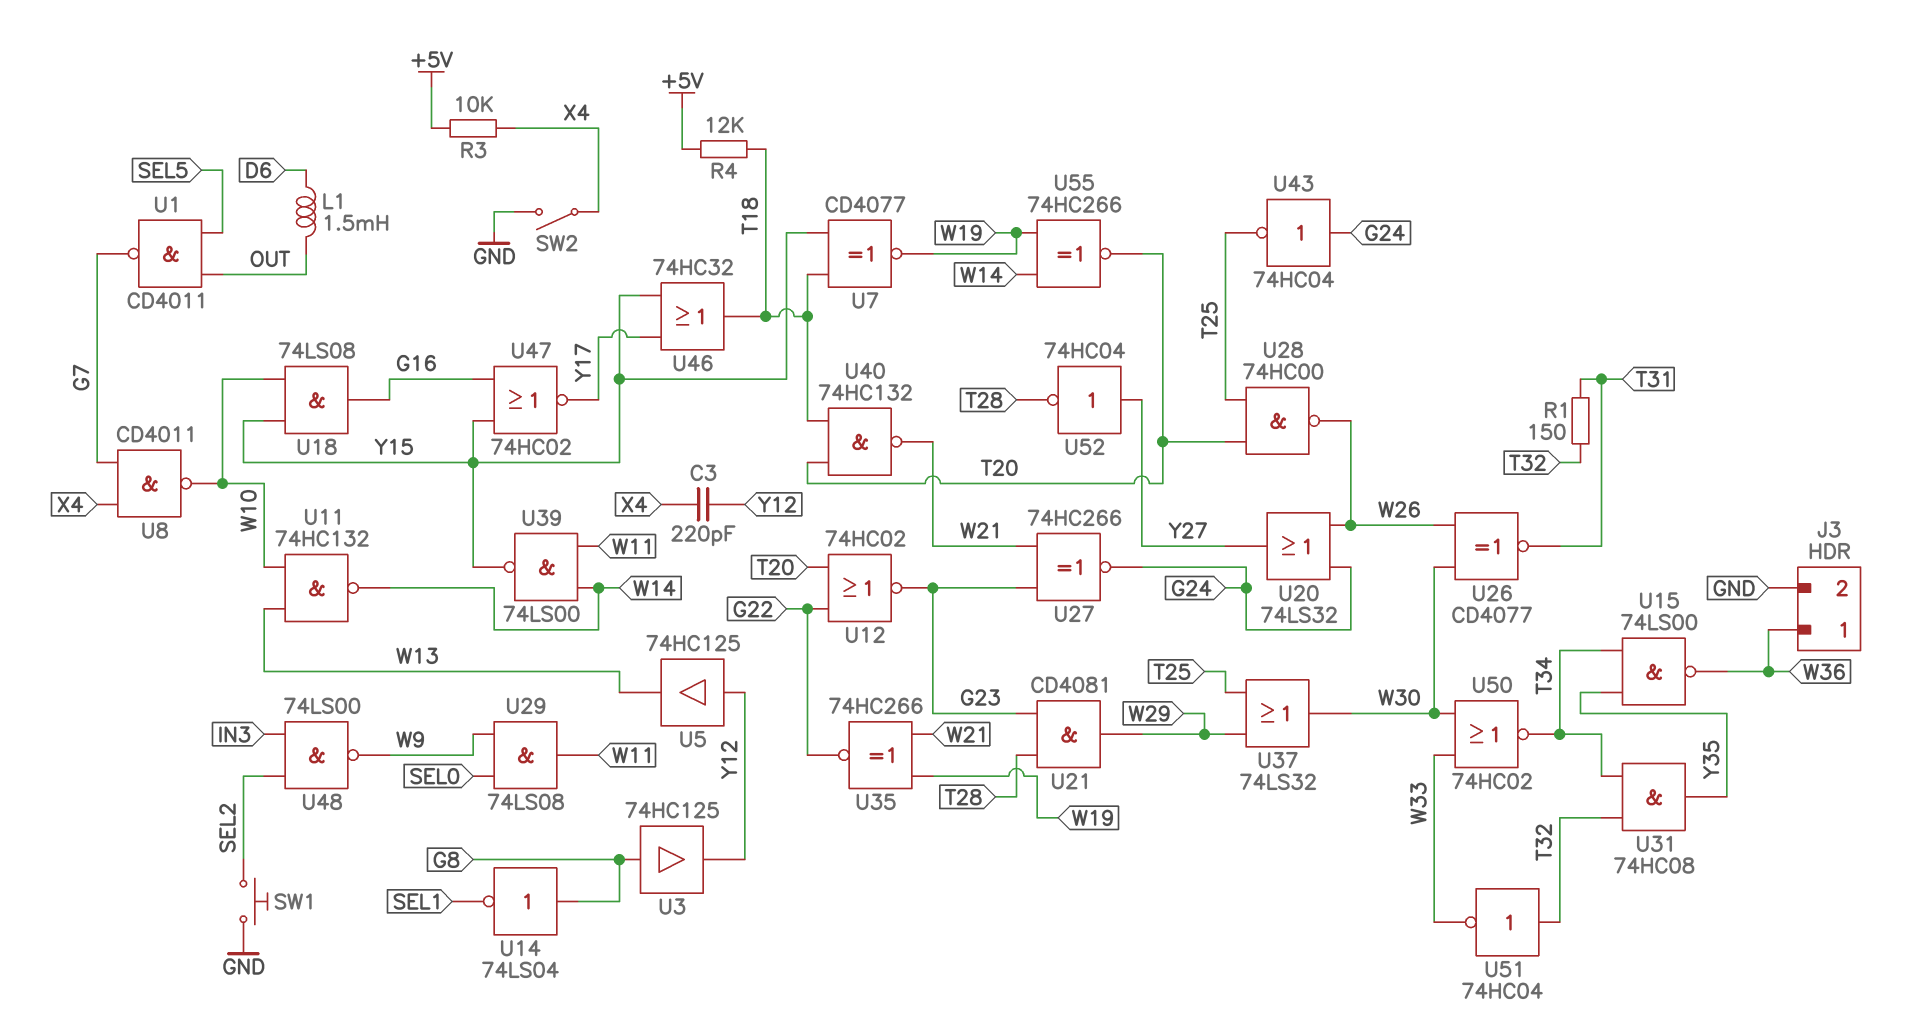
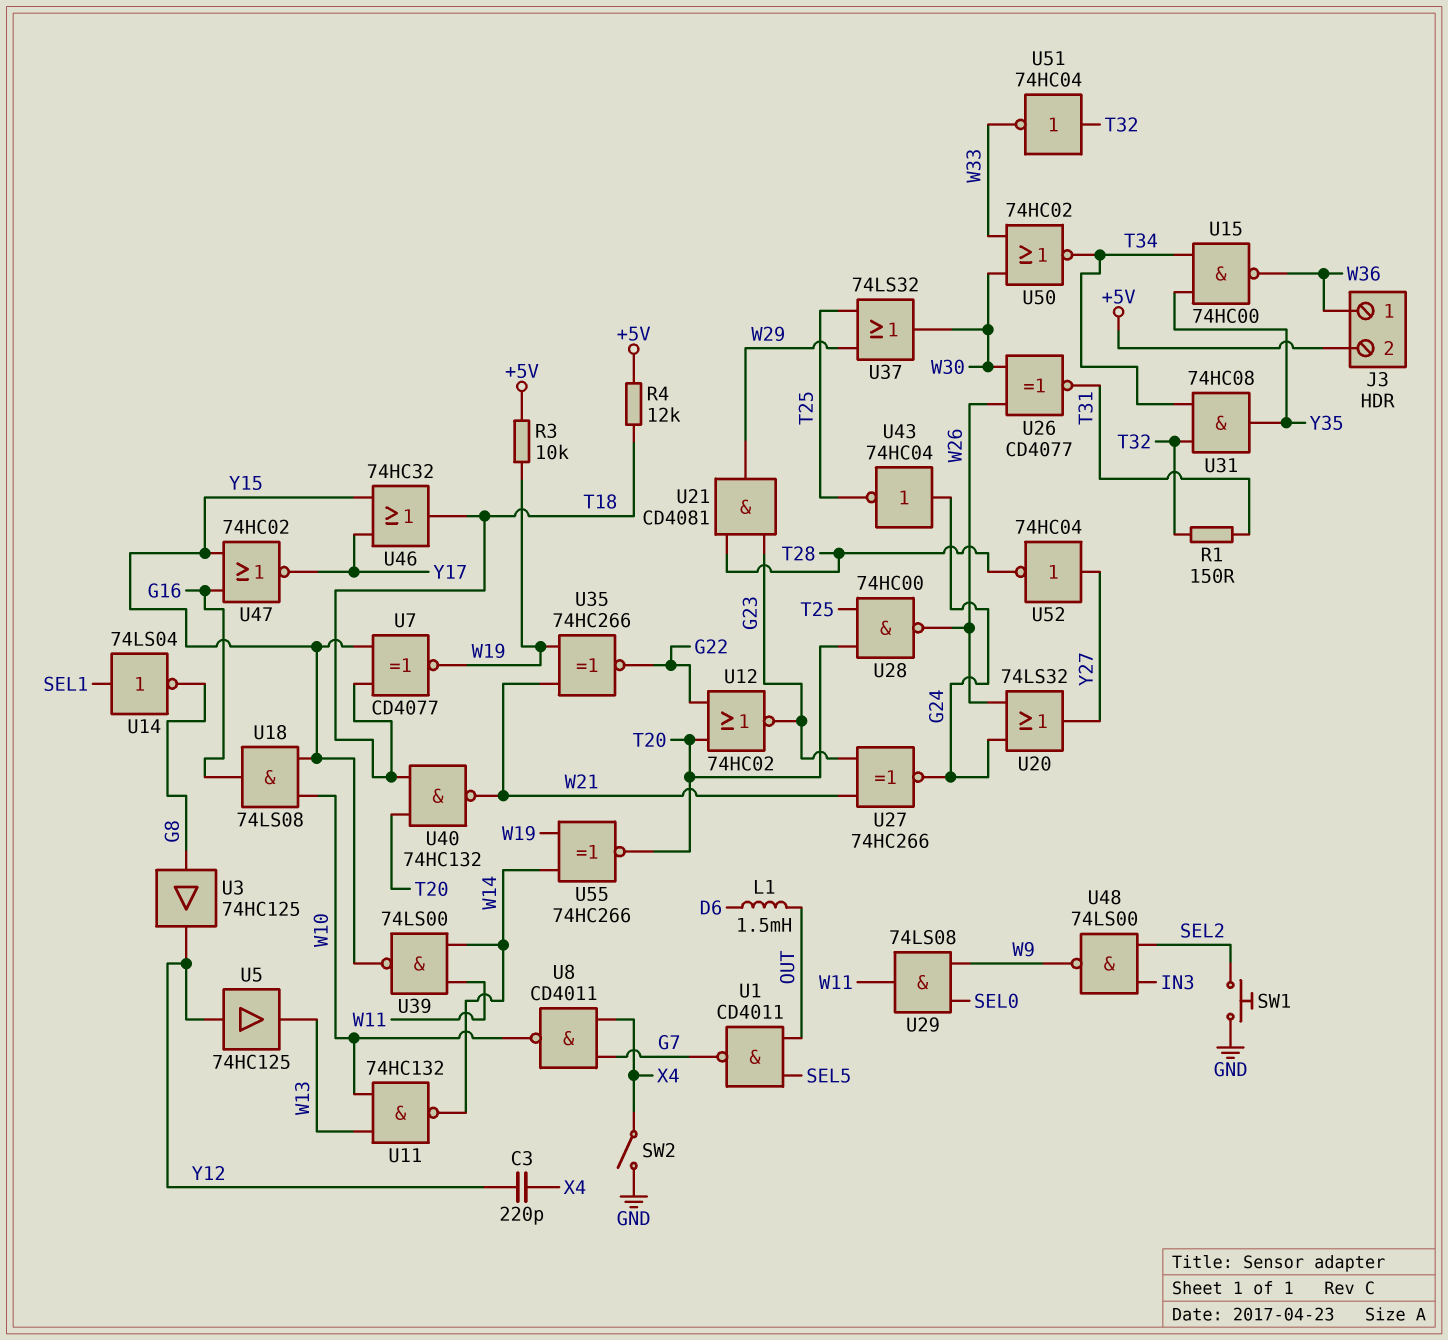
J3 pin 2: GND -> +5V
R3: 10k (+5V, X4) -> 10k (+5V, W19)
U14: NOT 74LS04 (in G8, out SEL1) -> NOT 74LS04 (in SEL1, out G8)
U15: NAND 74LS00 (in T34, in Y35, out W36) -> NAND 74HC00 (in T34, in Y35, out W36)

